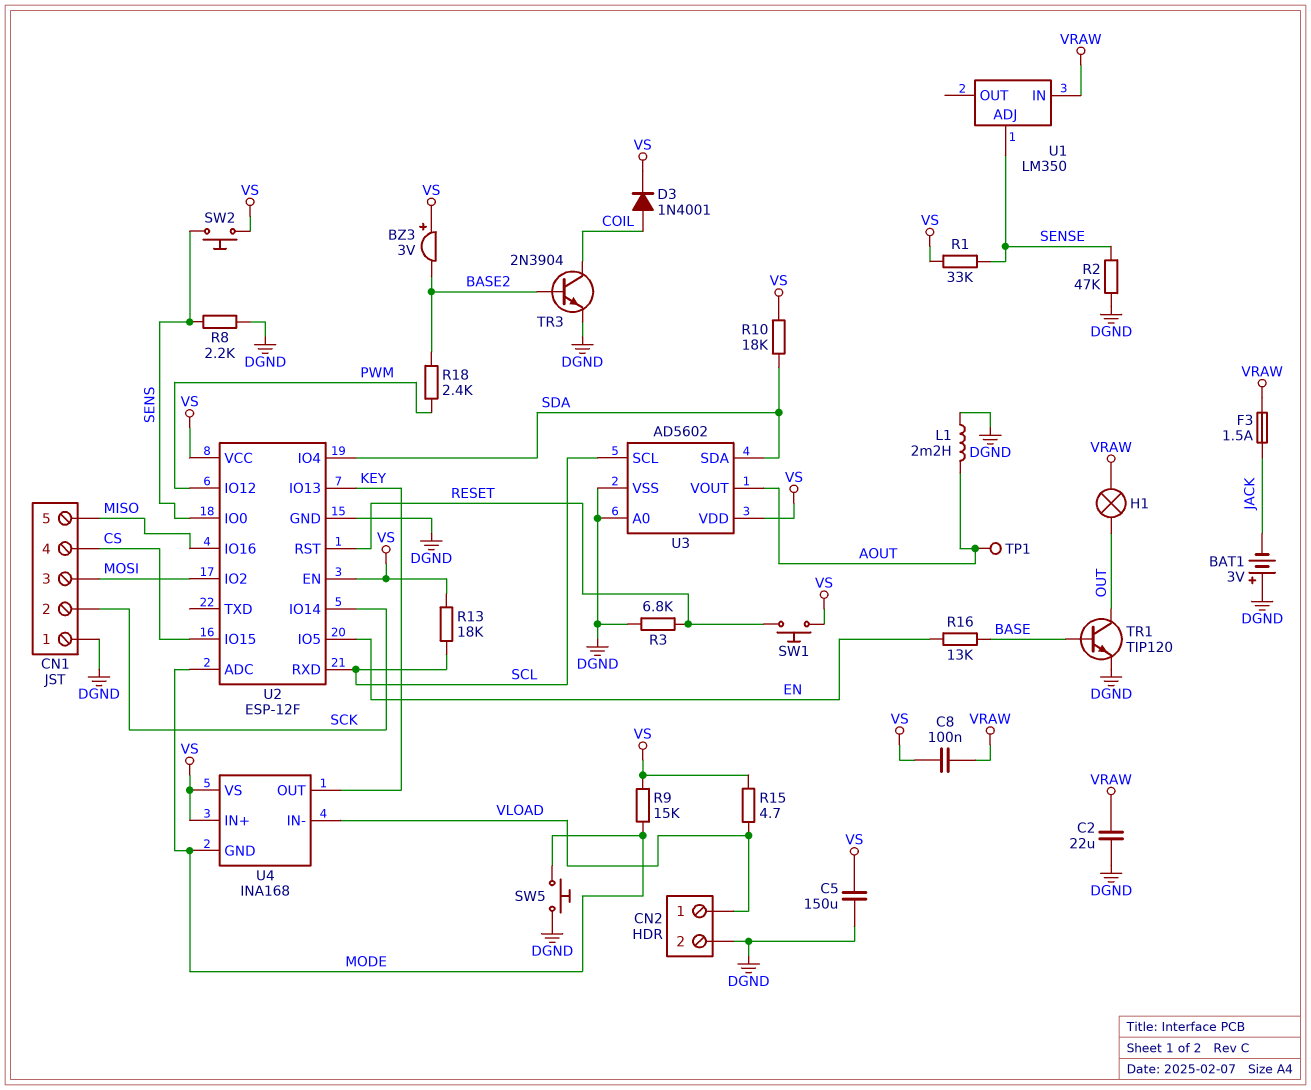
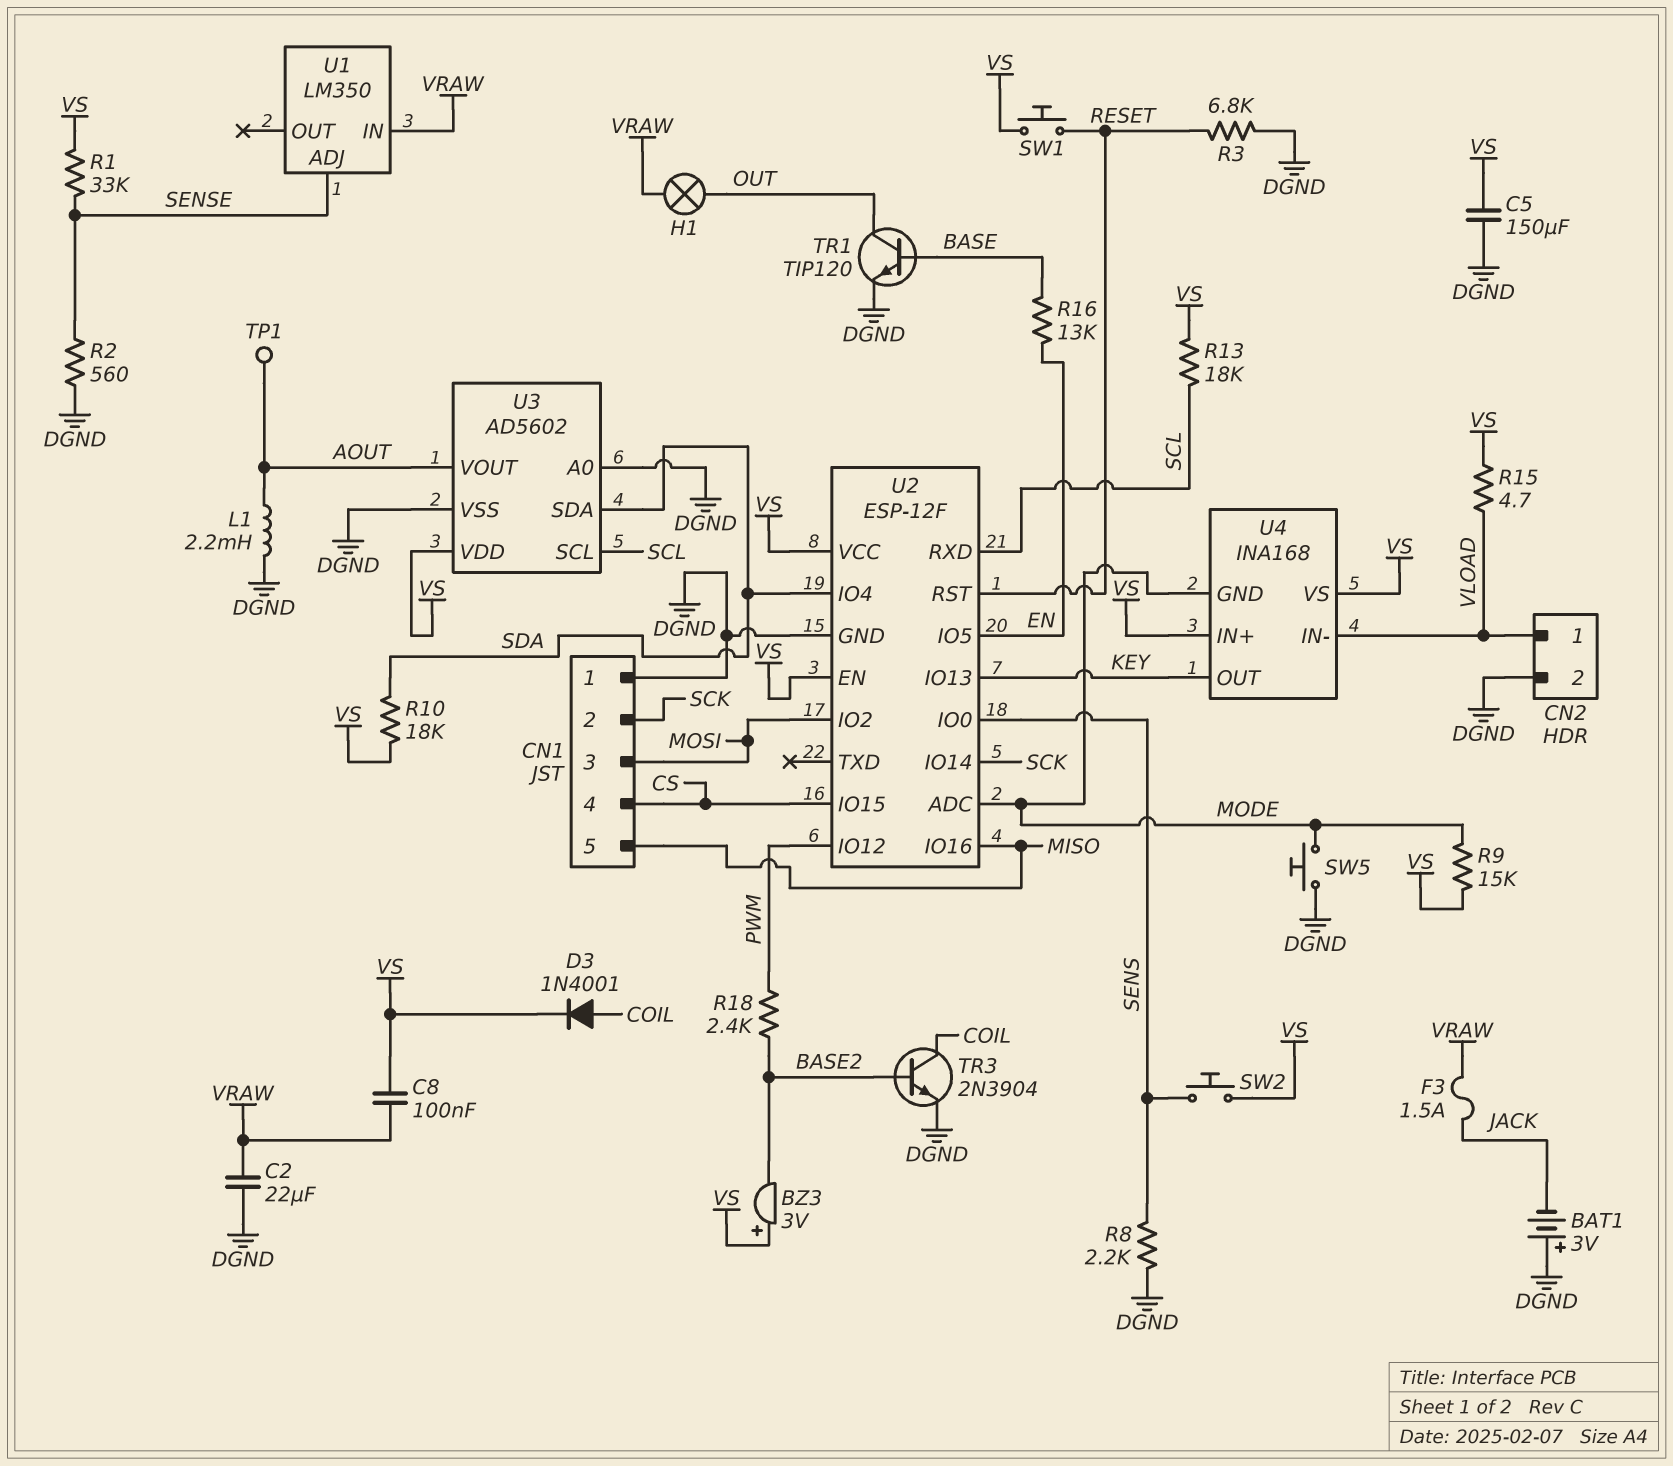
R2: 47k (DGND, SENSE) -> 560 (DGND, SENSE)

